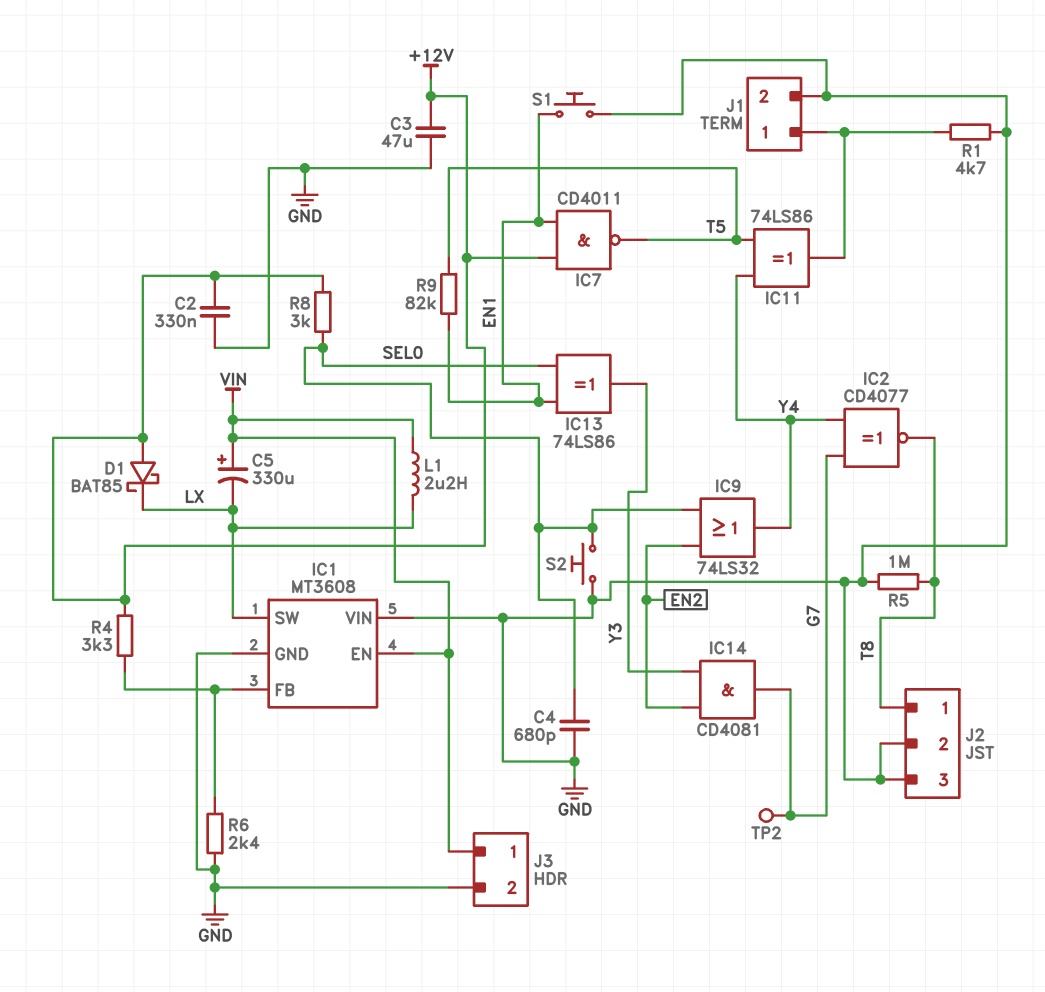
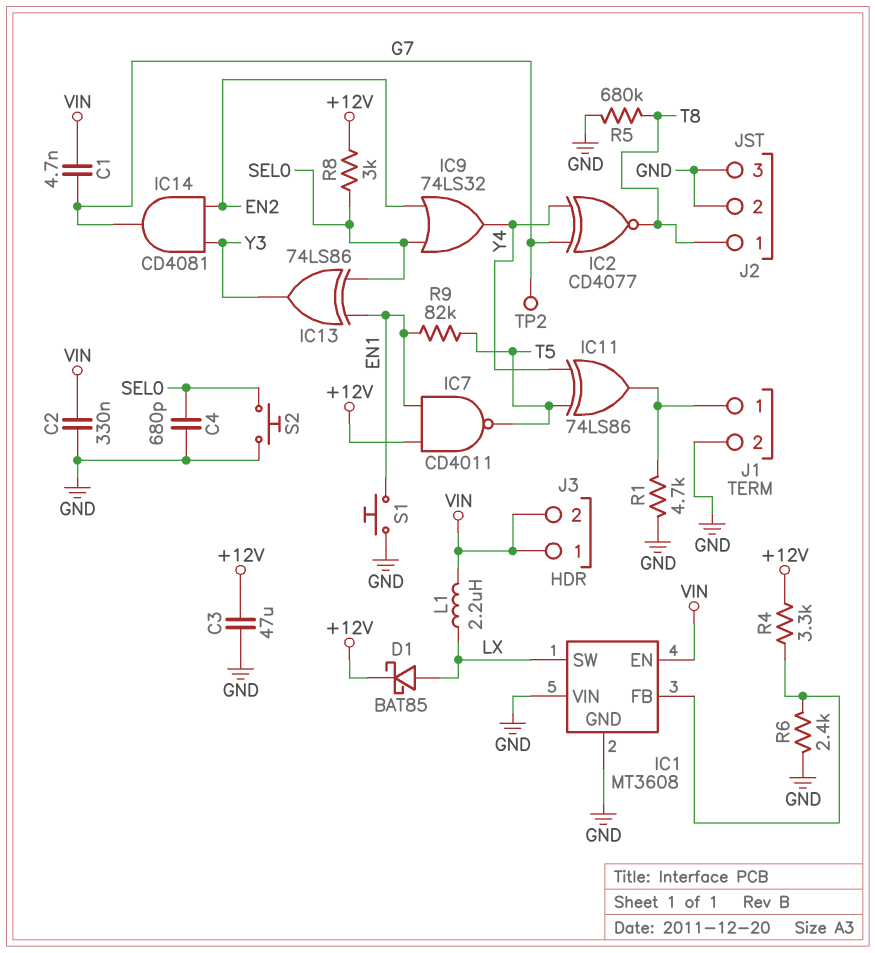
C1: none -> 4.7nF (G7, VIN)
C2: 330nF (+12V, GND) -> 330nF (GND, VIN)
C5: 330uF (plus VIN, minus LX) -> none
D1: schottky BAT85 (A +12V, K LX) -> schottky BAT85 (A LX, K +12V)
J3 pin 2: GND -> VIN
R5: 1M (GND, T8) -> 680k (GND, T8)

